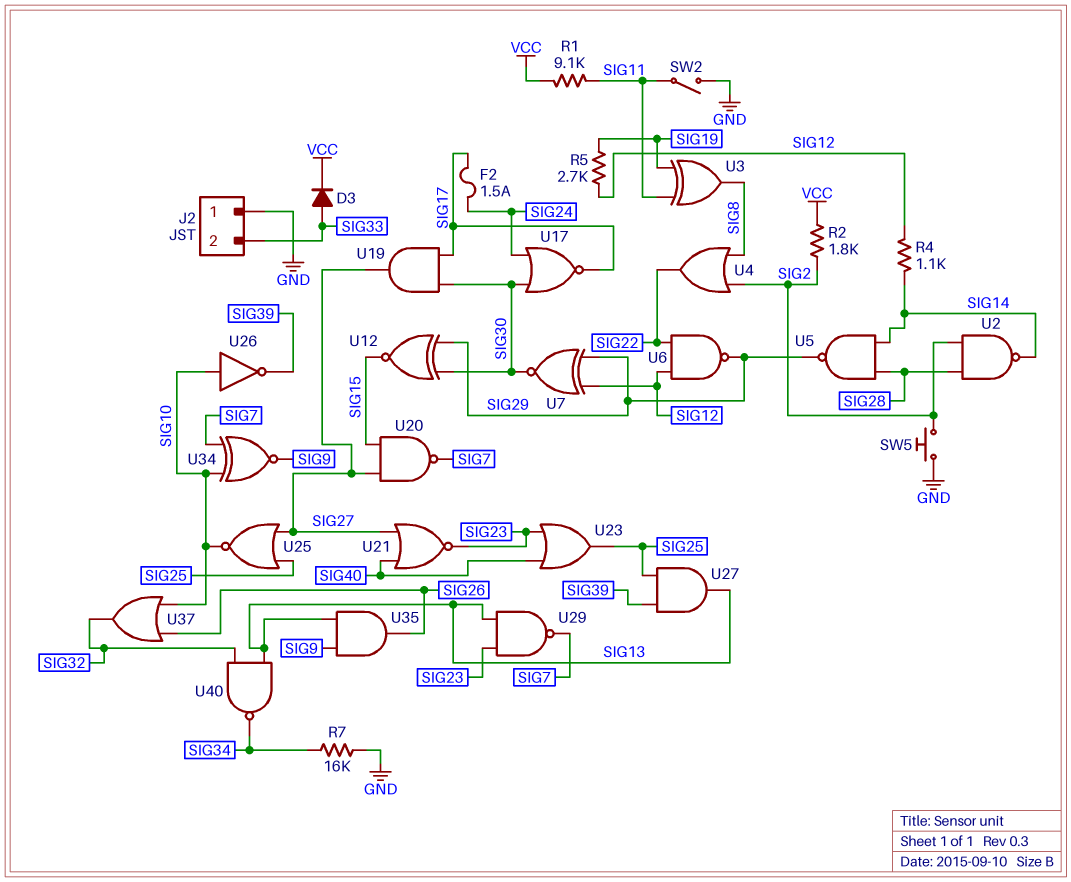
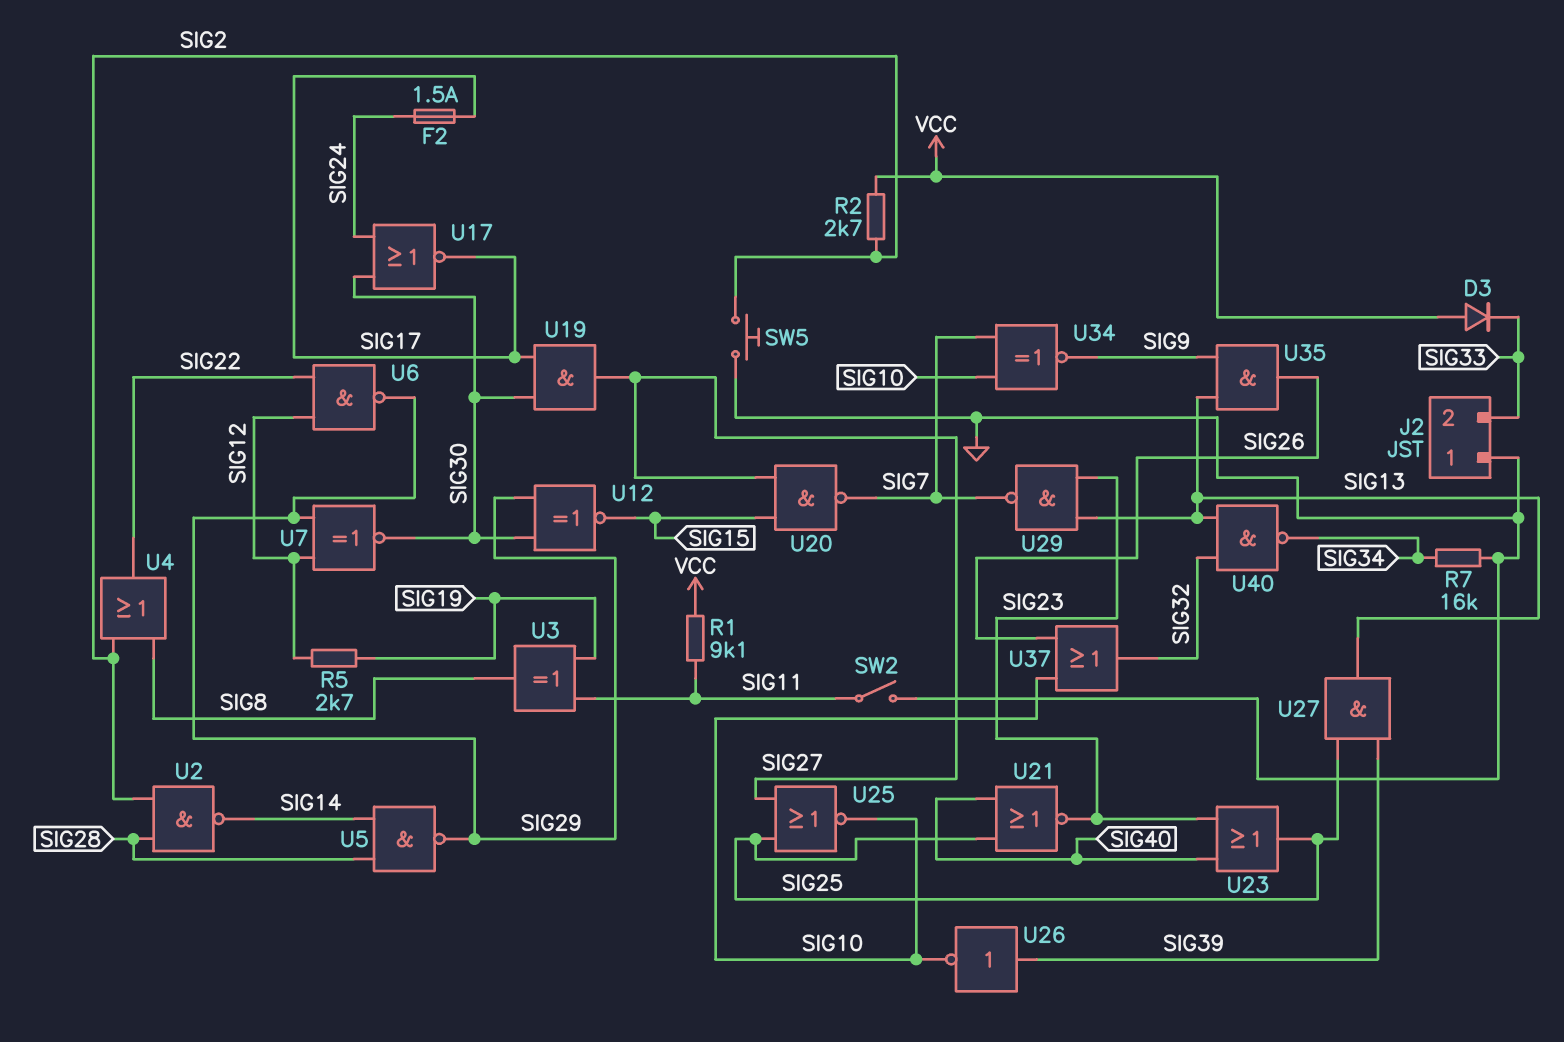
D3: diode (A SIG33, K VCC) -> diode (A VCC, K SIG33)
R2: 1.8k (SIG2, VCC) -> 2.7k (SIG2, VCC)
R4: 1.1k (SIG12, SIG14) -> none
U21: NOR (in SIG27, in SIG40, out SIG23) -> NOR (in SIG25, in SIG40, out SIG23)
U26: NOT (in SIG10, out SIG39) -> NOT (in SIG39, out SIG10)

